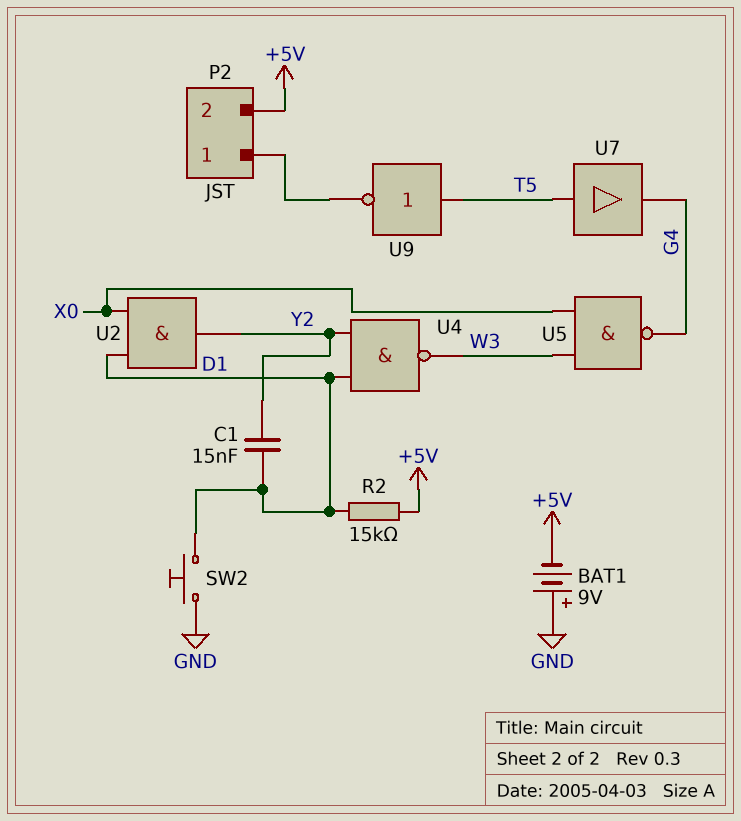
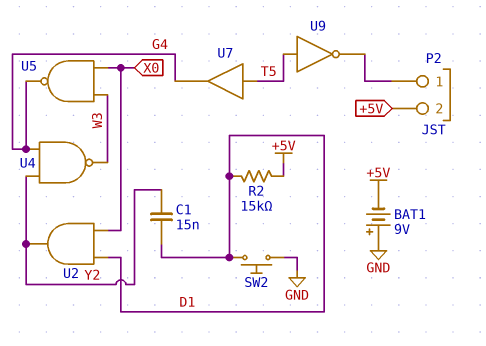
U4: NAND (in D1, in Y2, out W3) -> NAND (in G4, in Y2, out W3)

